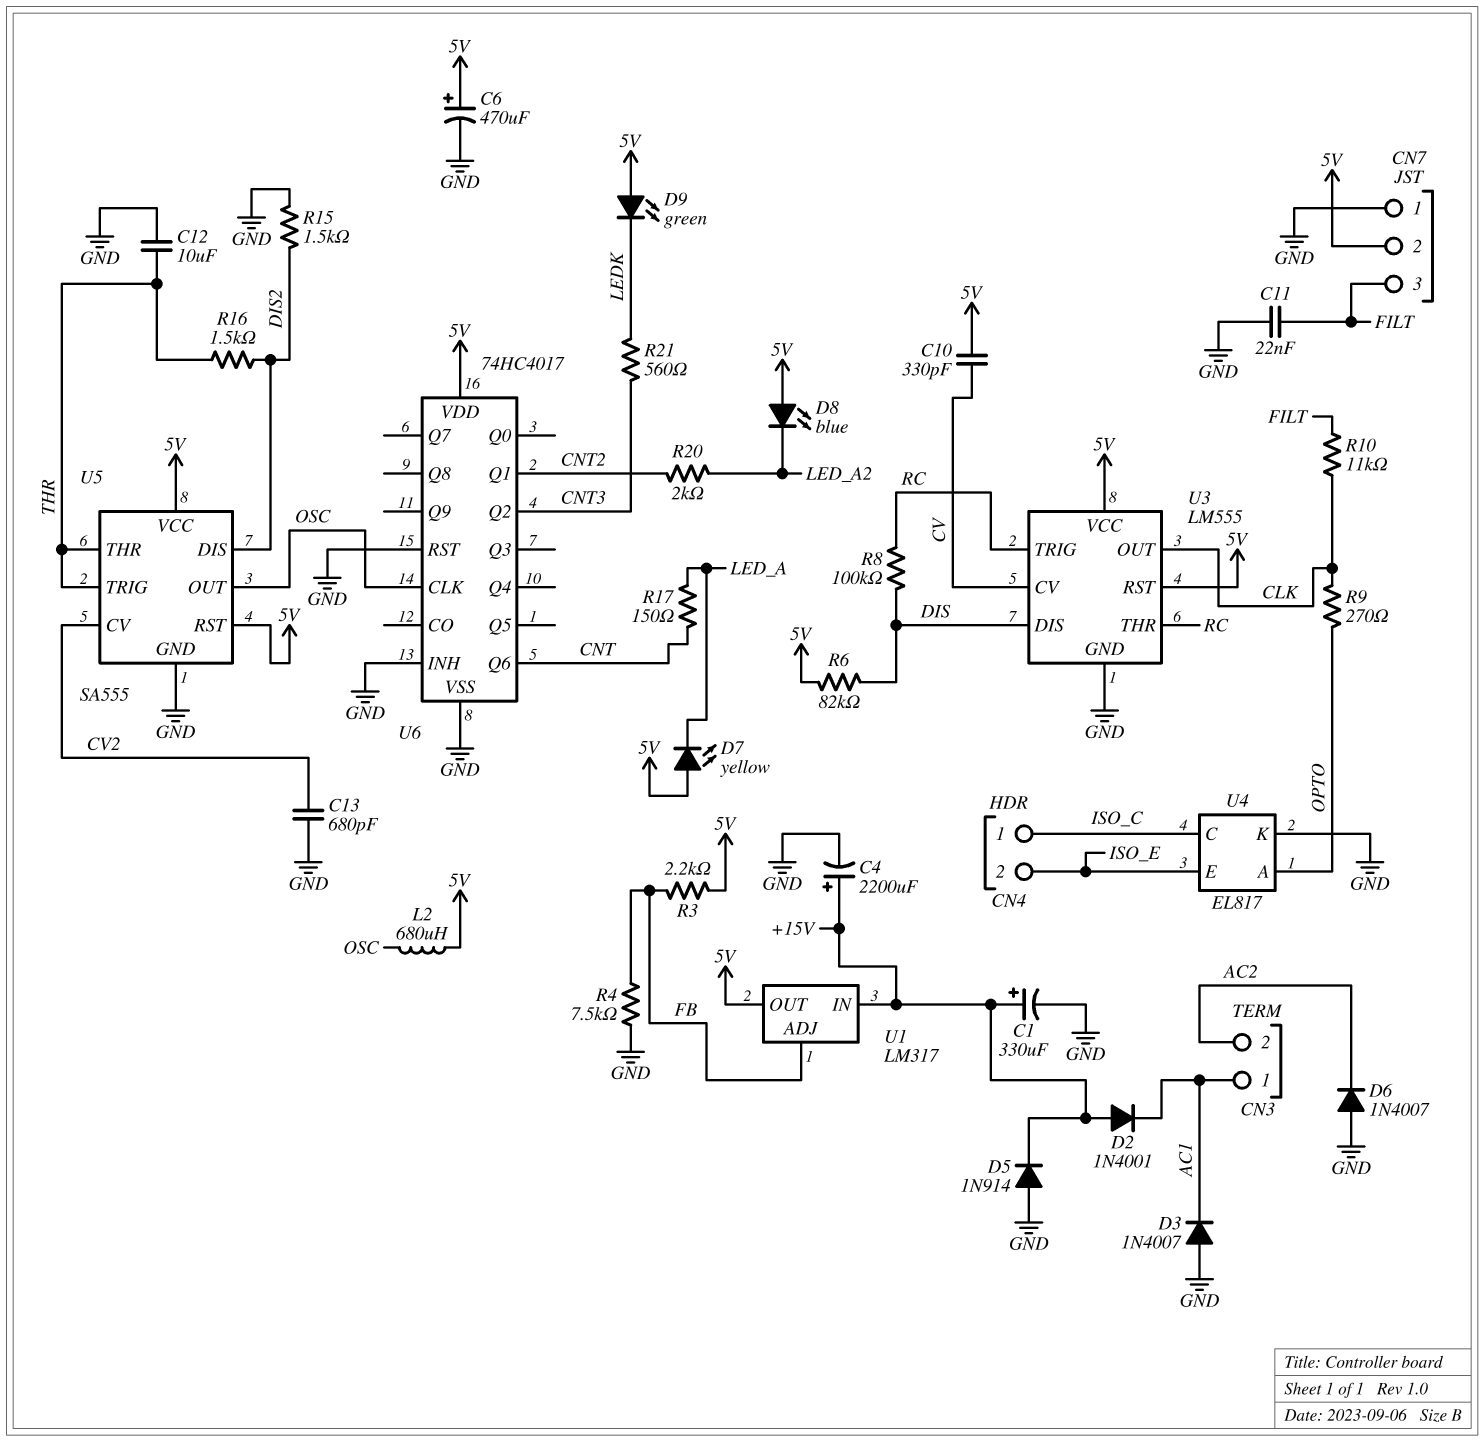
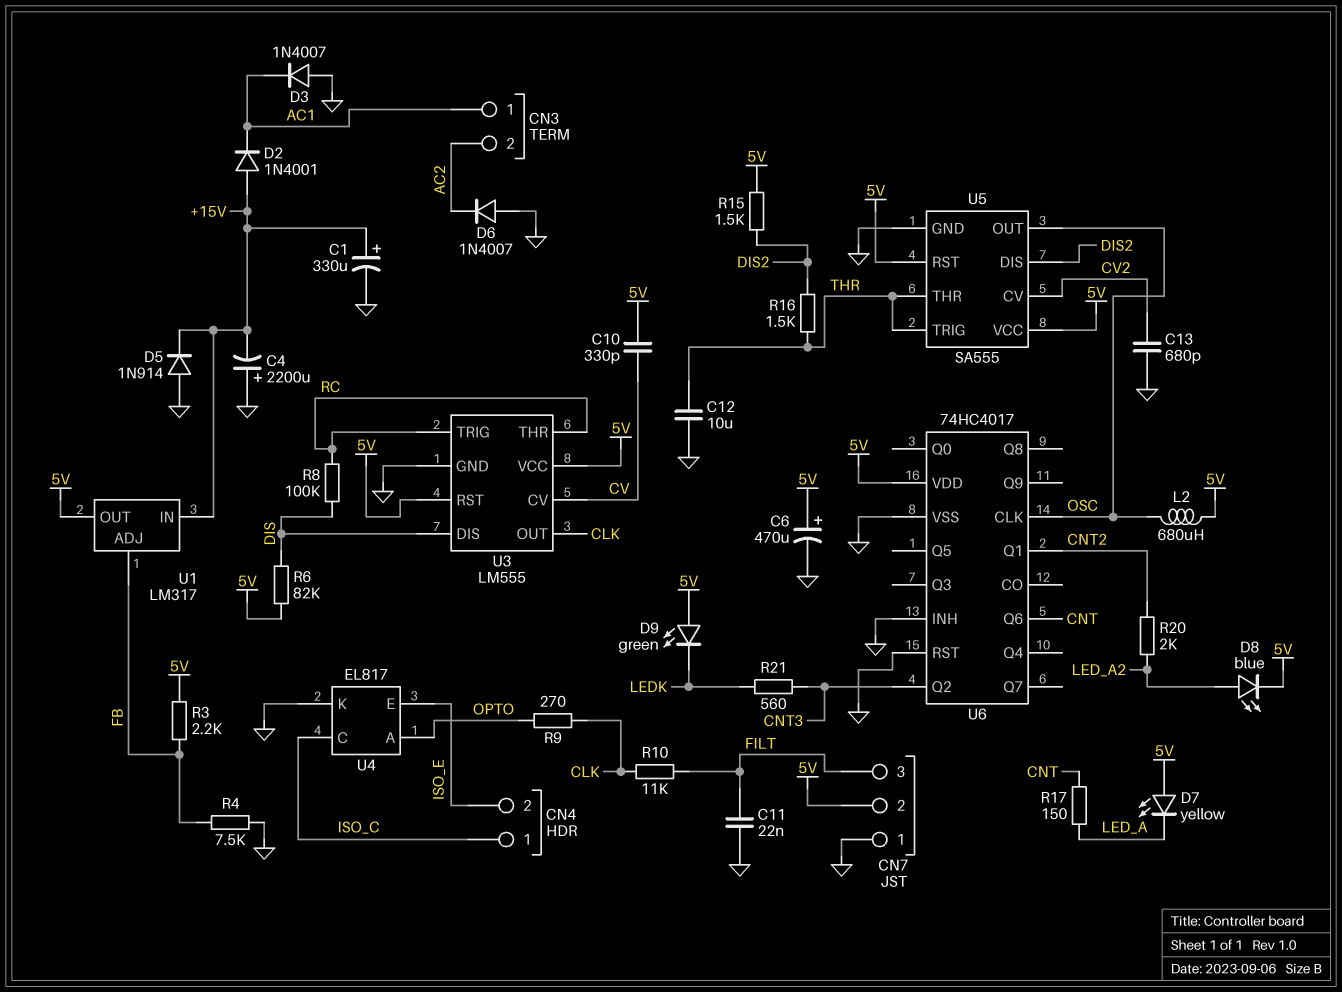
C4: 2200uF (plus +15V, minus GND) -> 2200uF (plus GND, minus +15V)
D8: LED blue (A 5V, K LED_A2) -> LED blue (A LED_A2, K 5V)
R15: 1.5k (DIS2, GND) -> 1.5k (5V, DIS2)

